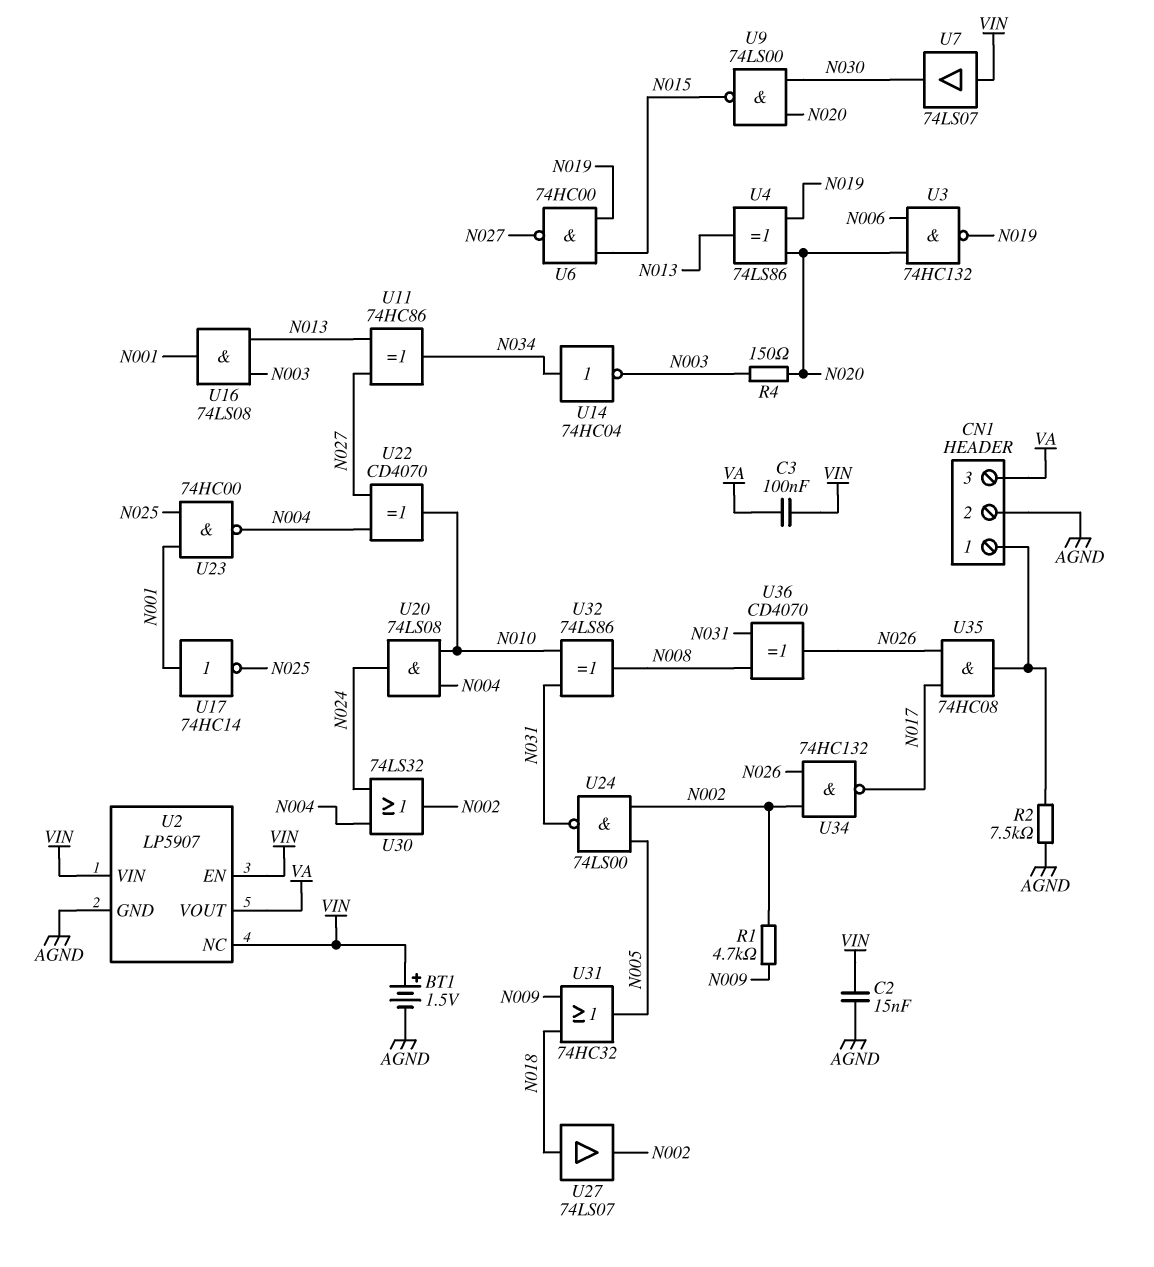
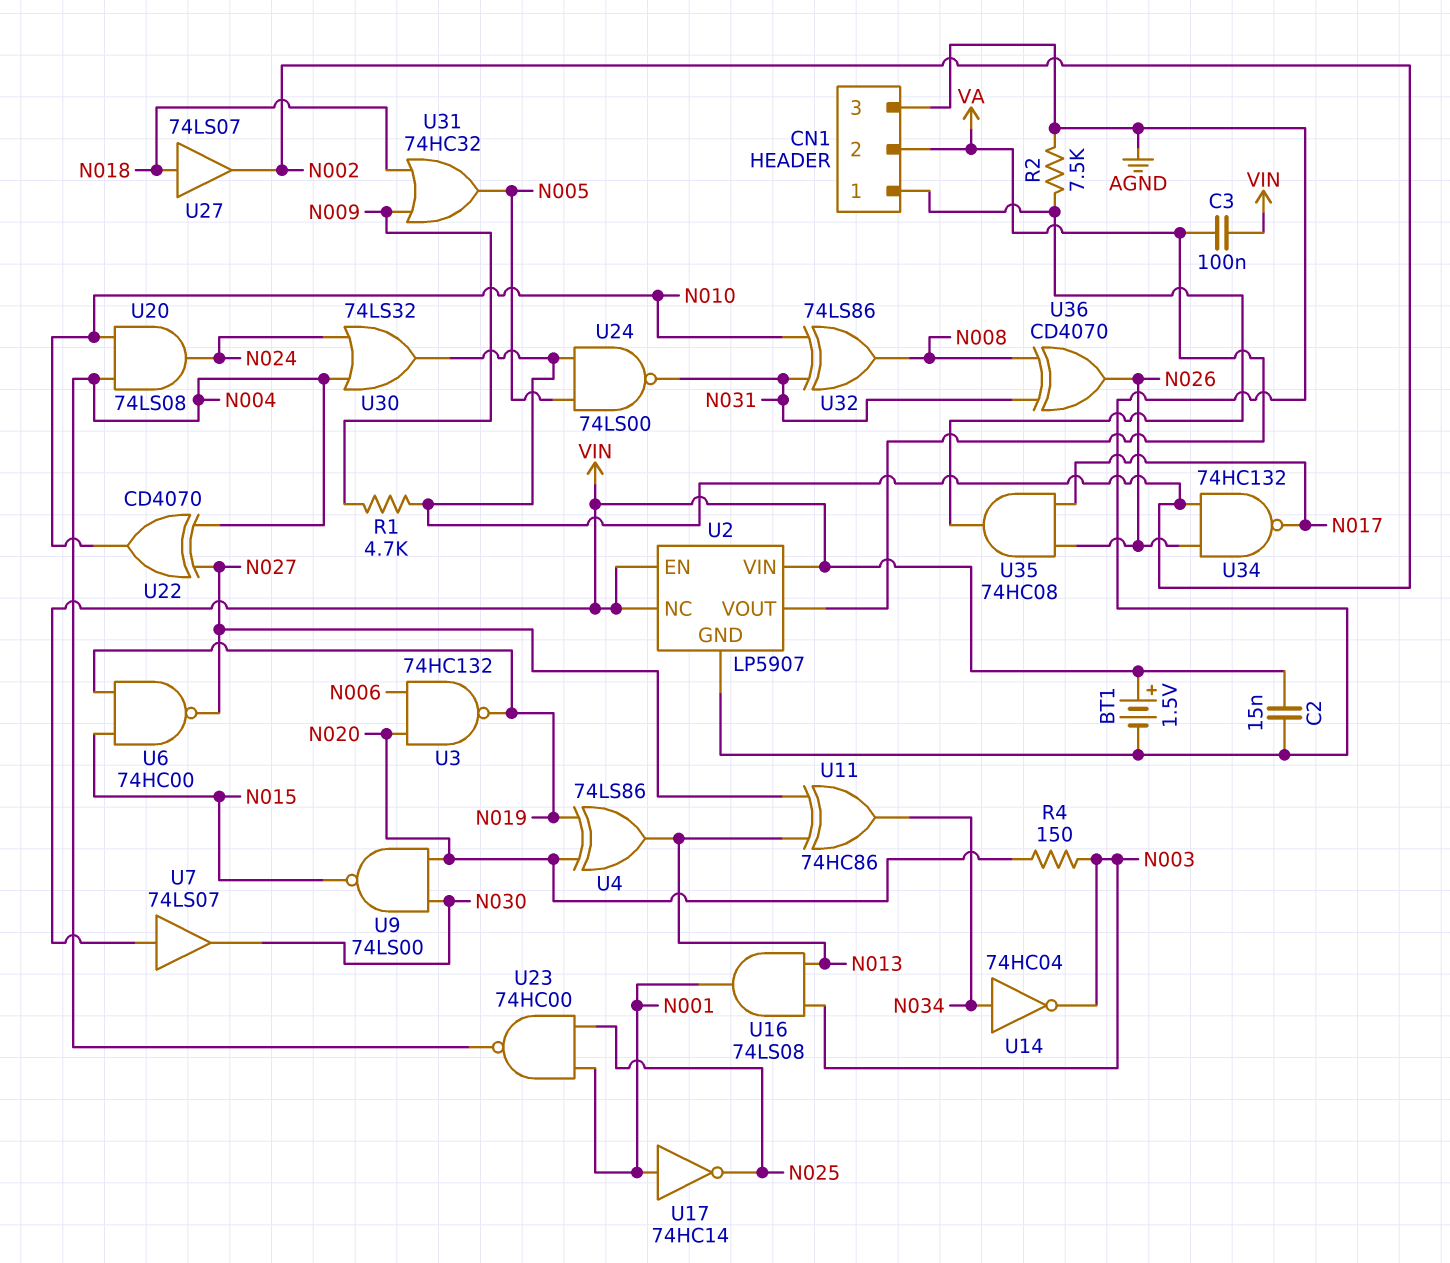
CN1 pin 2: AGND -> VA
CN1 pin 3: VA -> AGND

